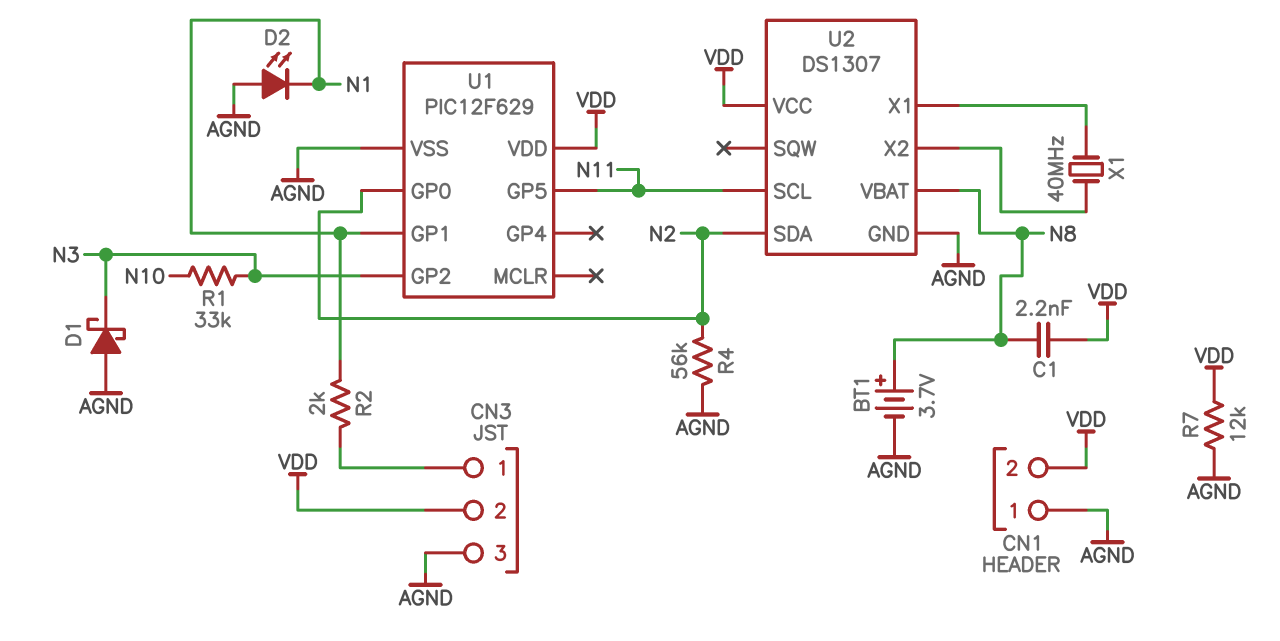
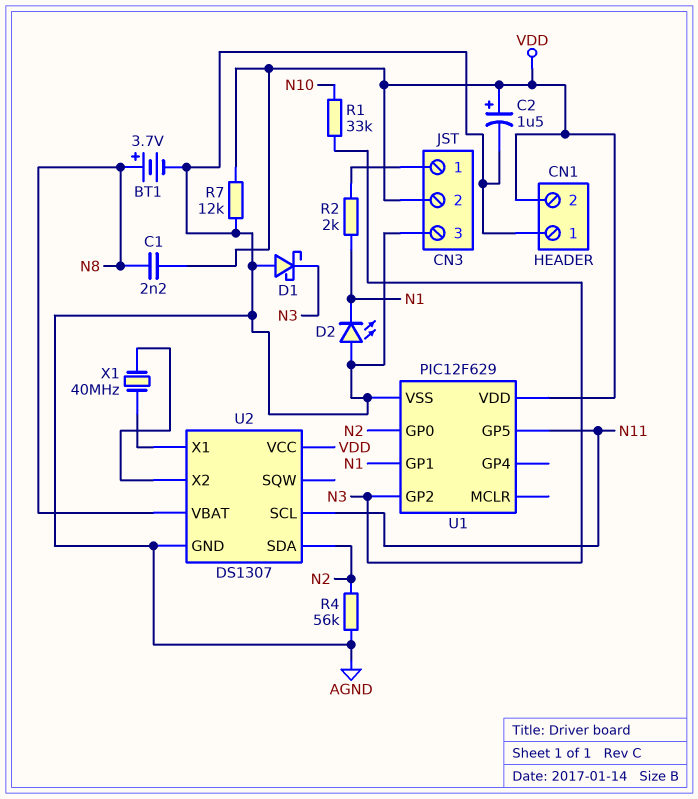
C2: none -> 1.5uF (plus VDD, minus AGND)

